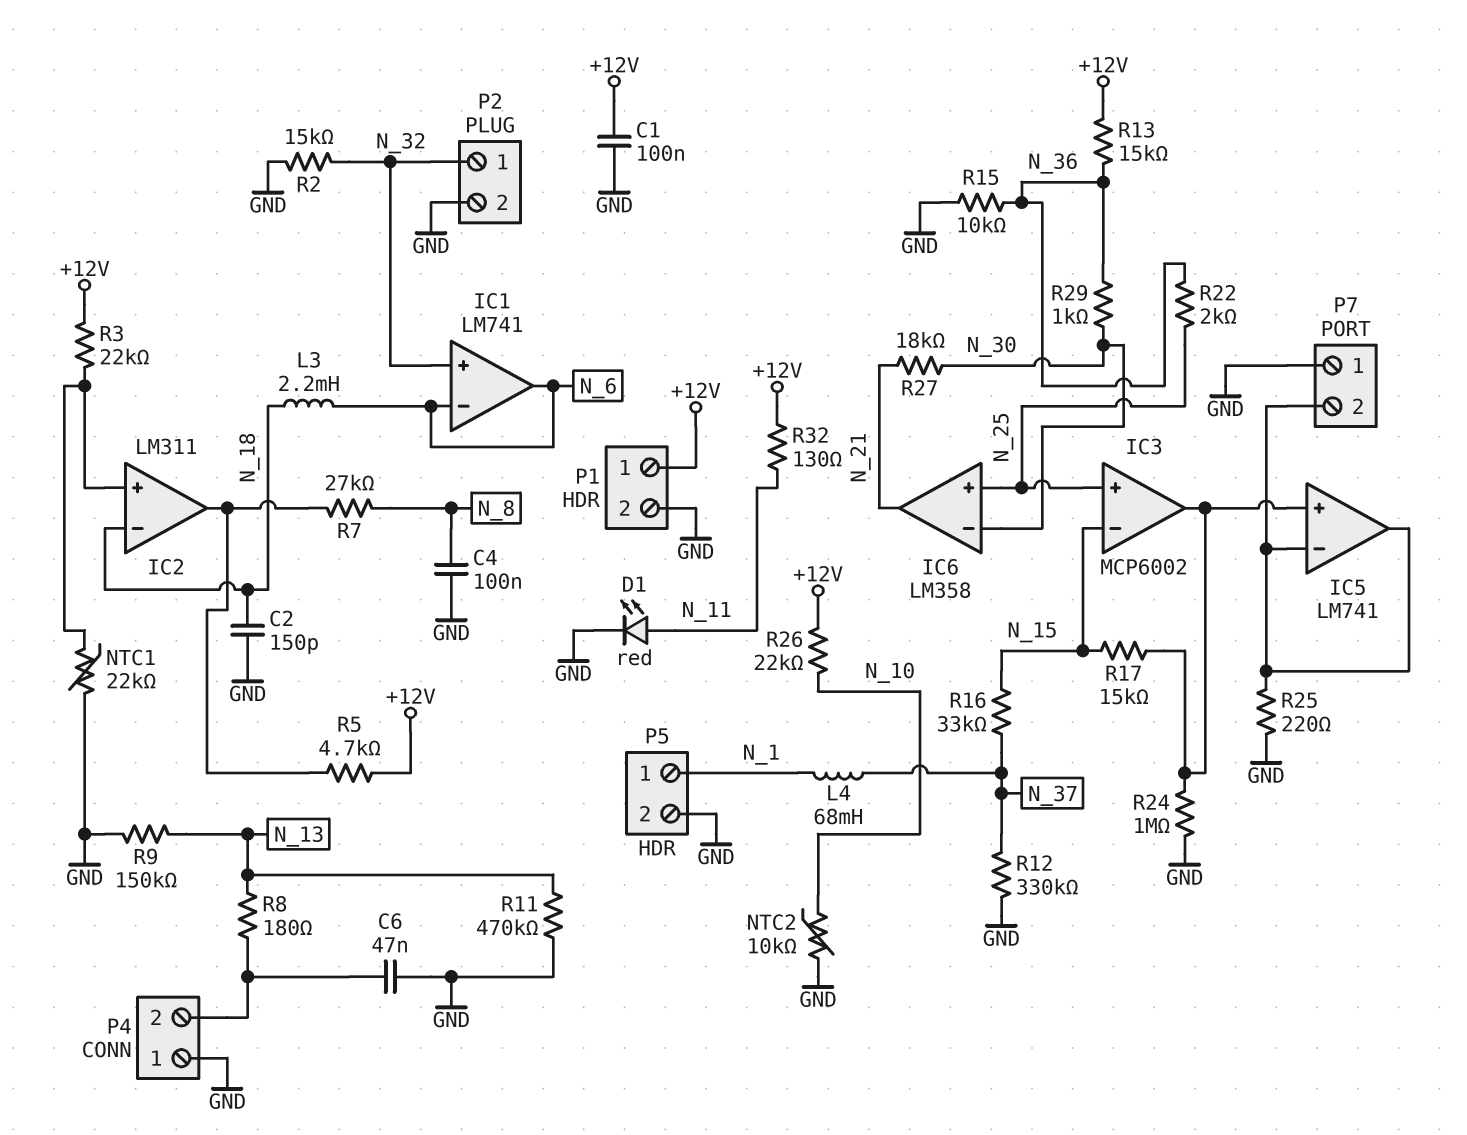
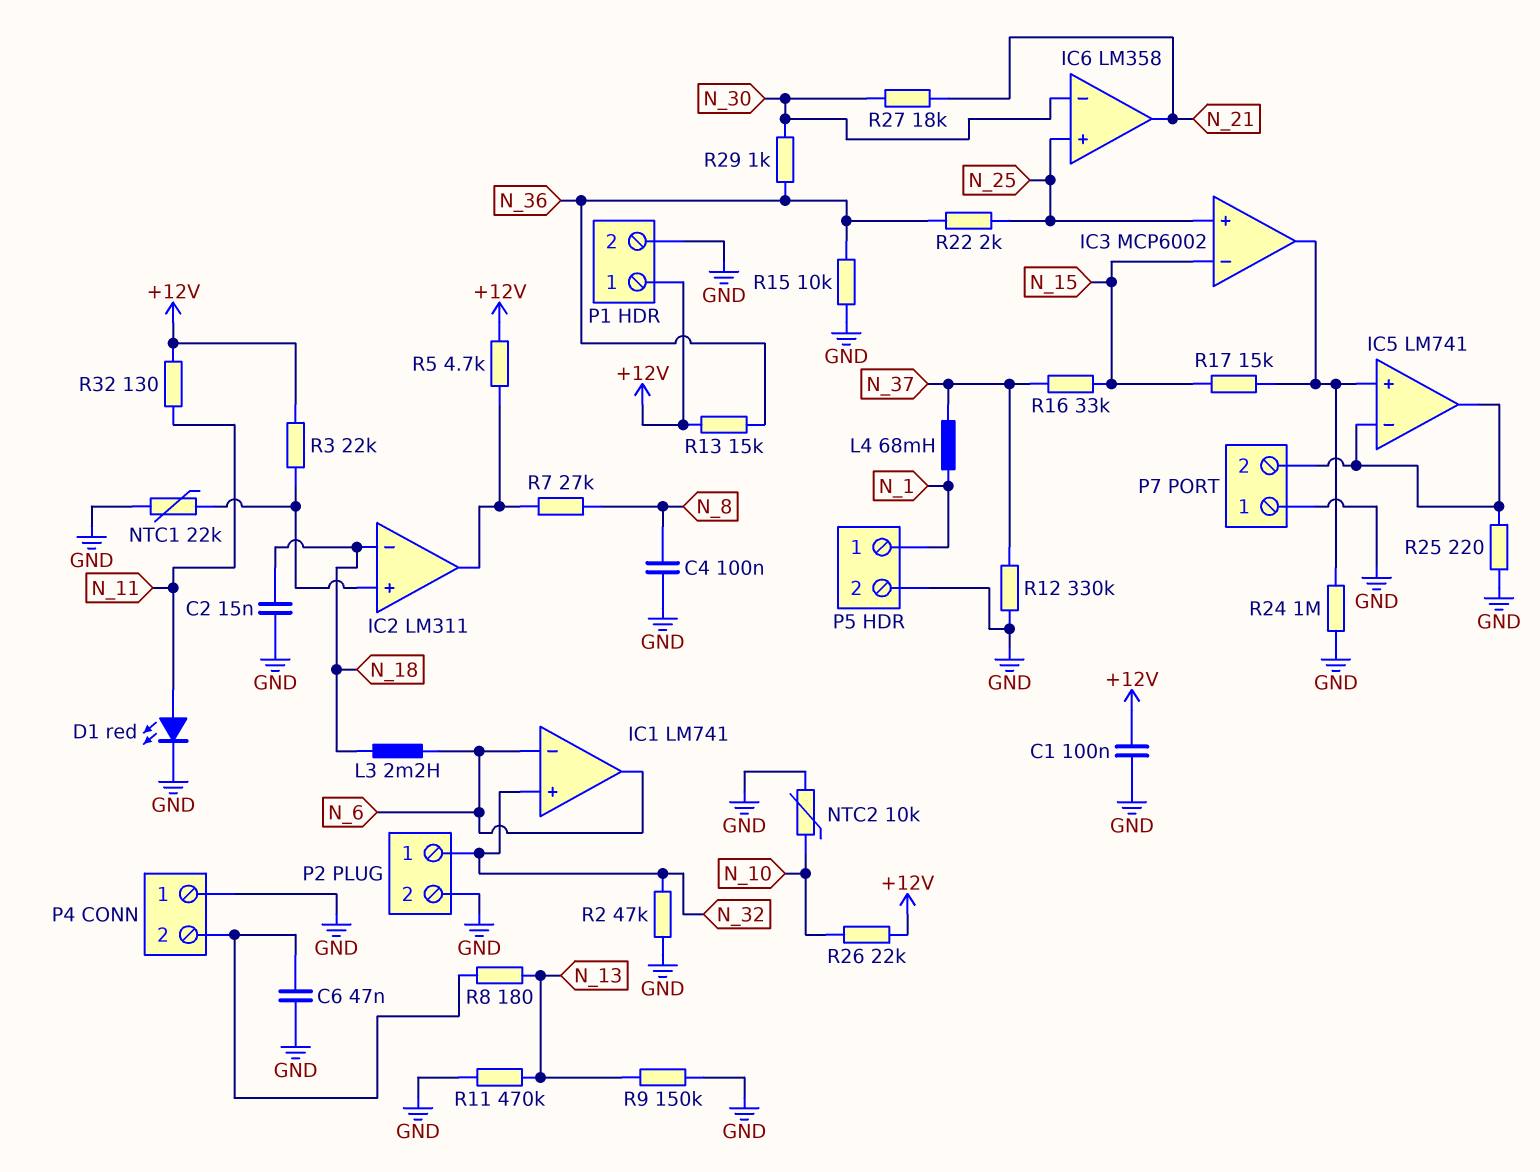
C2: 150pF (GND, N_18) -> 15nF (GND, N_18)
R2: 15k (GND, N_32) -> 47k (GND, N_32)

